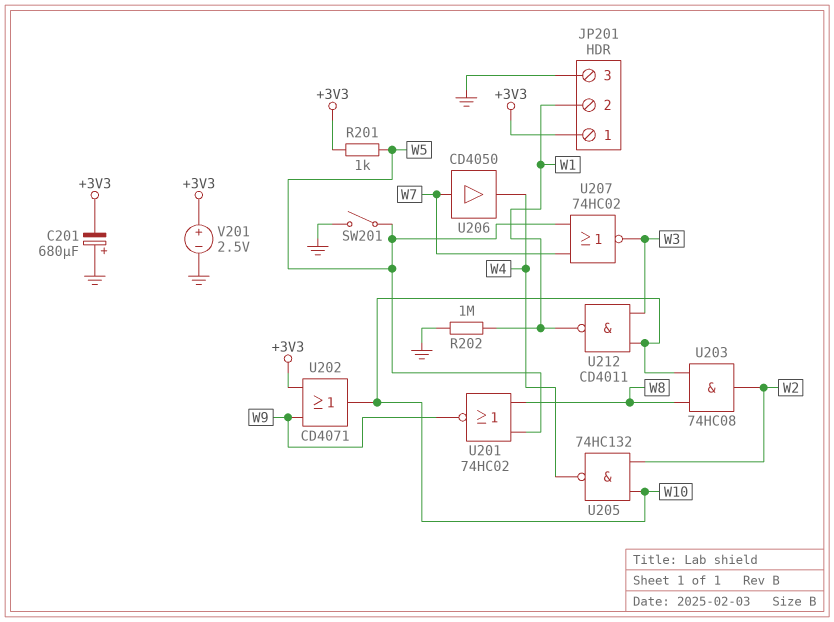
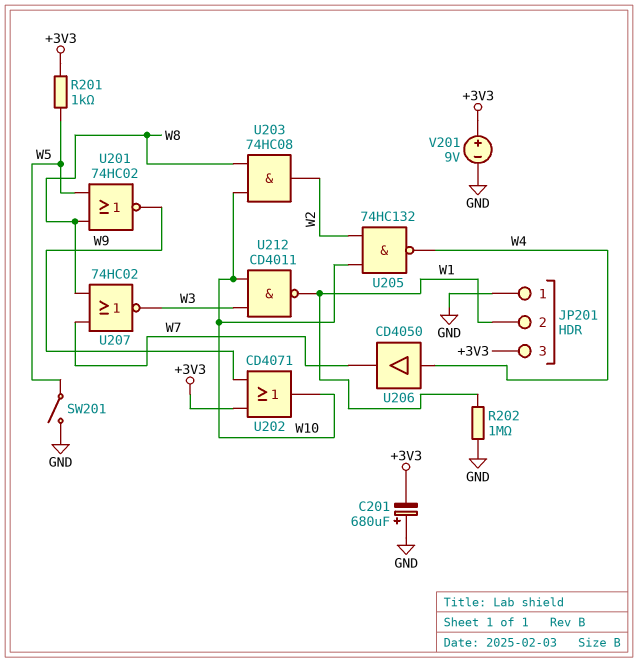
JP201 pin 1: +3V3 -> GND
JP201 pin 3: GND -> +3V3
U206: buffer CD4050 (in W7, out W4) -> buffer CD4050 (in W4, out W7)
U207: NOR 74HC02 (in W5, in W7, out W3) -> NOR 74HC02 (in W7, in W8, out W3)
V201: 2.5V (plus +3V3, minus GND) -> 9V (plus +3V3, minus GND)

